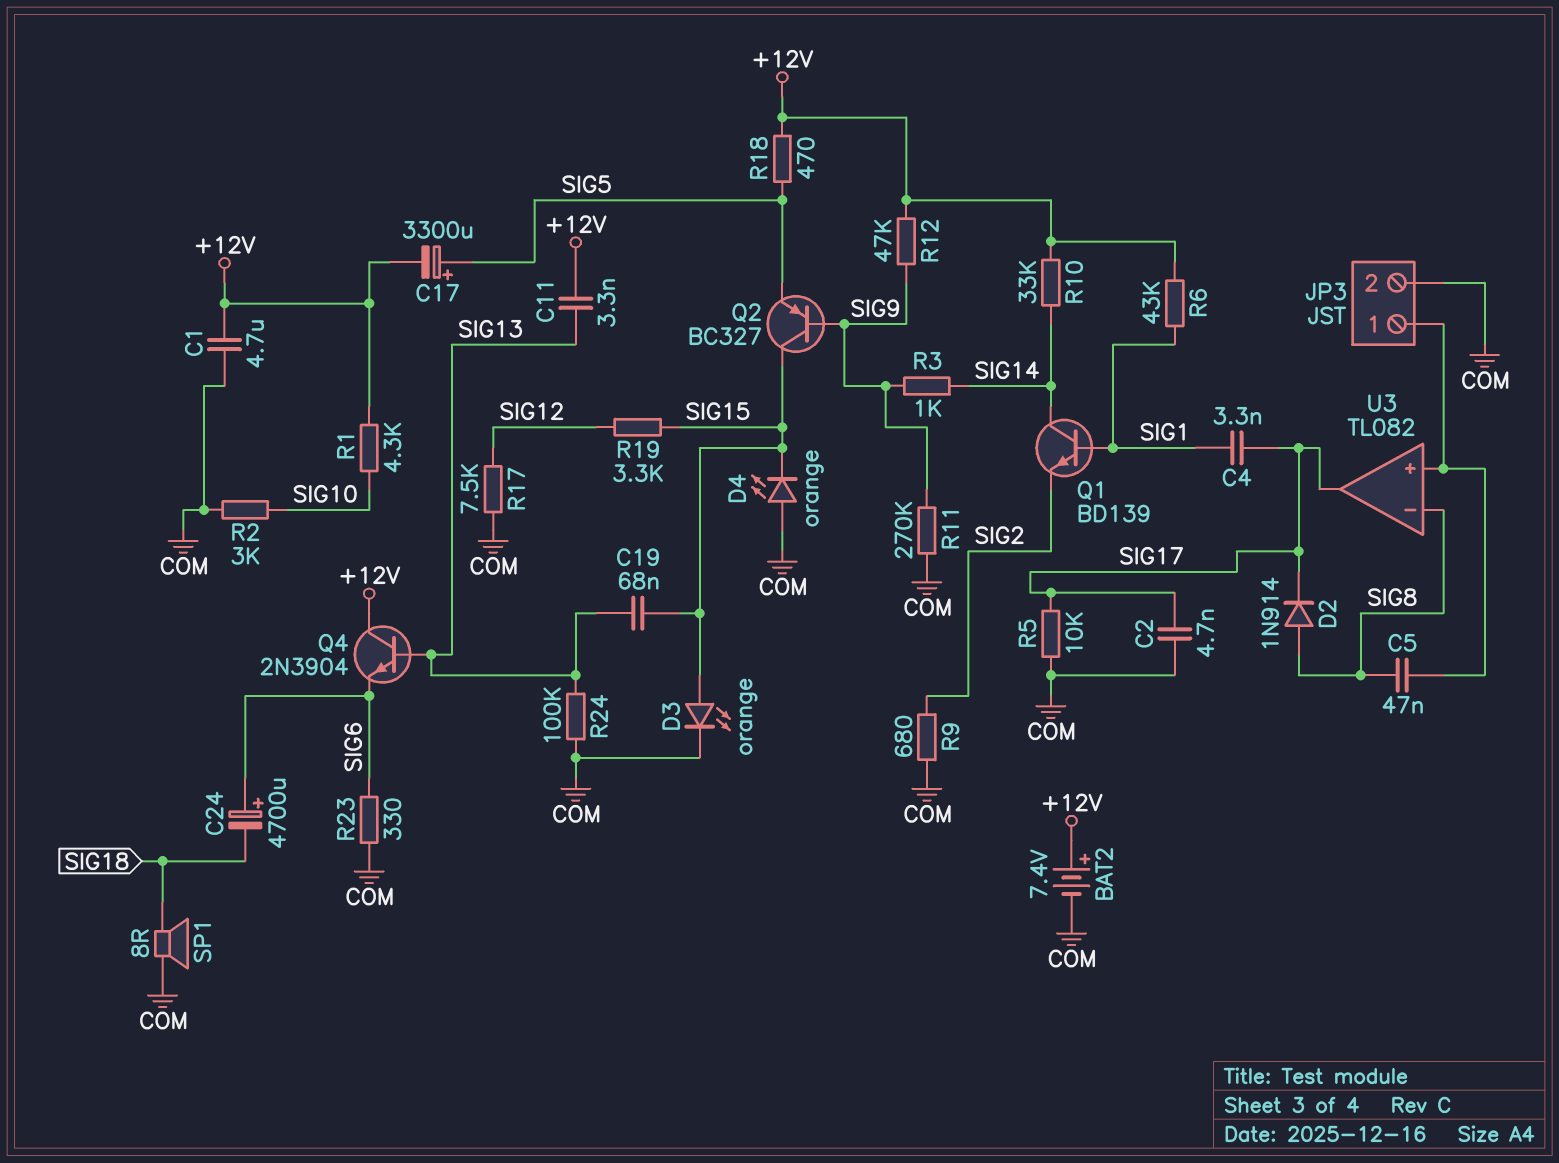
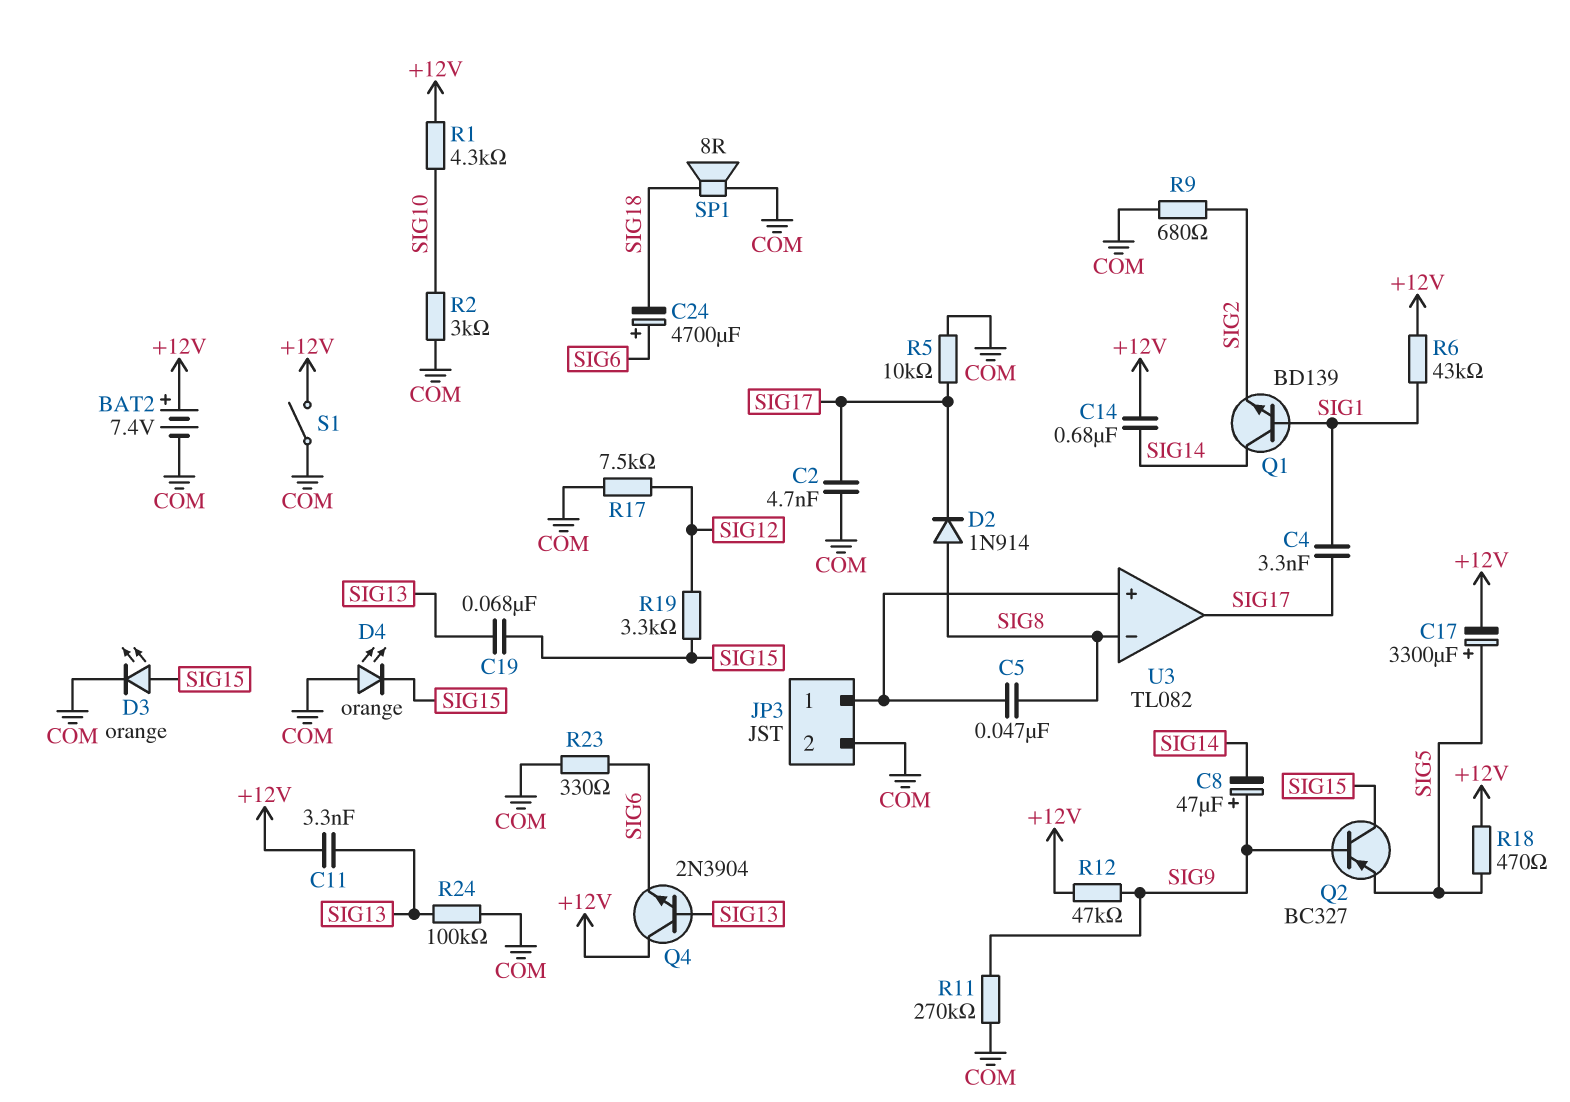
C1: 4.7uF (+12V, COM) -> none
C8: none -> 47uF (plus SIG9, minus SIG14)
C14: none -> 680nF (+12V, SIG14)
R3: 1k (SIG9, SIG14) -> none
R10: 33k (+12V, SIG14) -> none
S1: none -> switch (+12V, COM)

